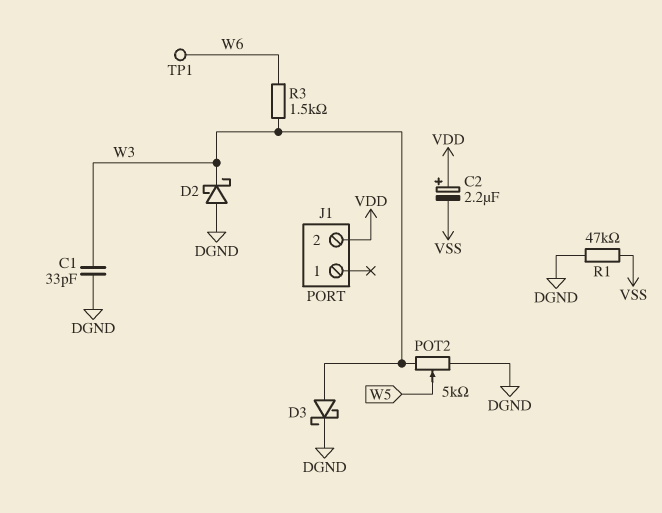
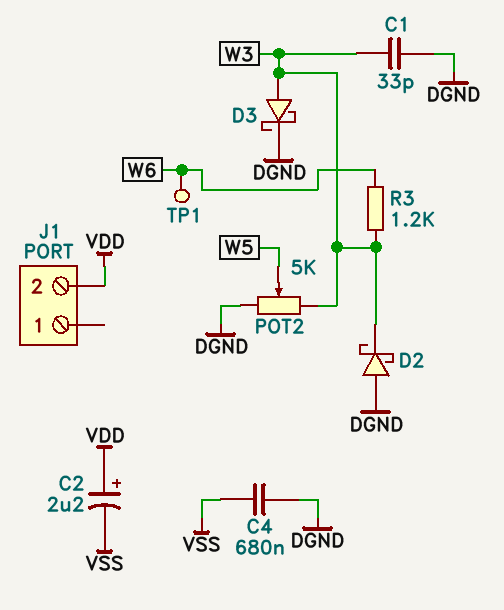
C4: none -> 680nF (DGND, VSS)
R1: 47k (DGND, VSS) -> none
R3: 1.5k (W3, W6) -> 1.2k (W3, W6)

